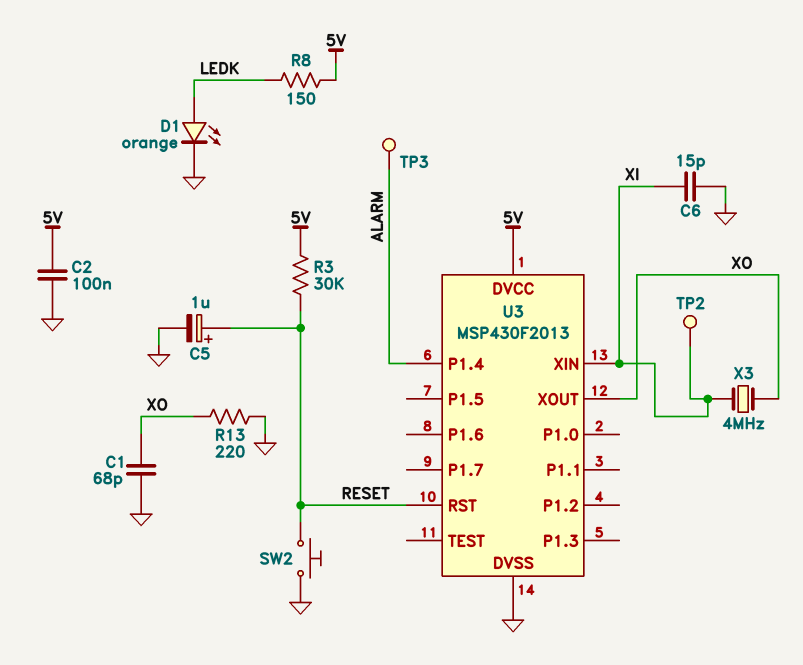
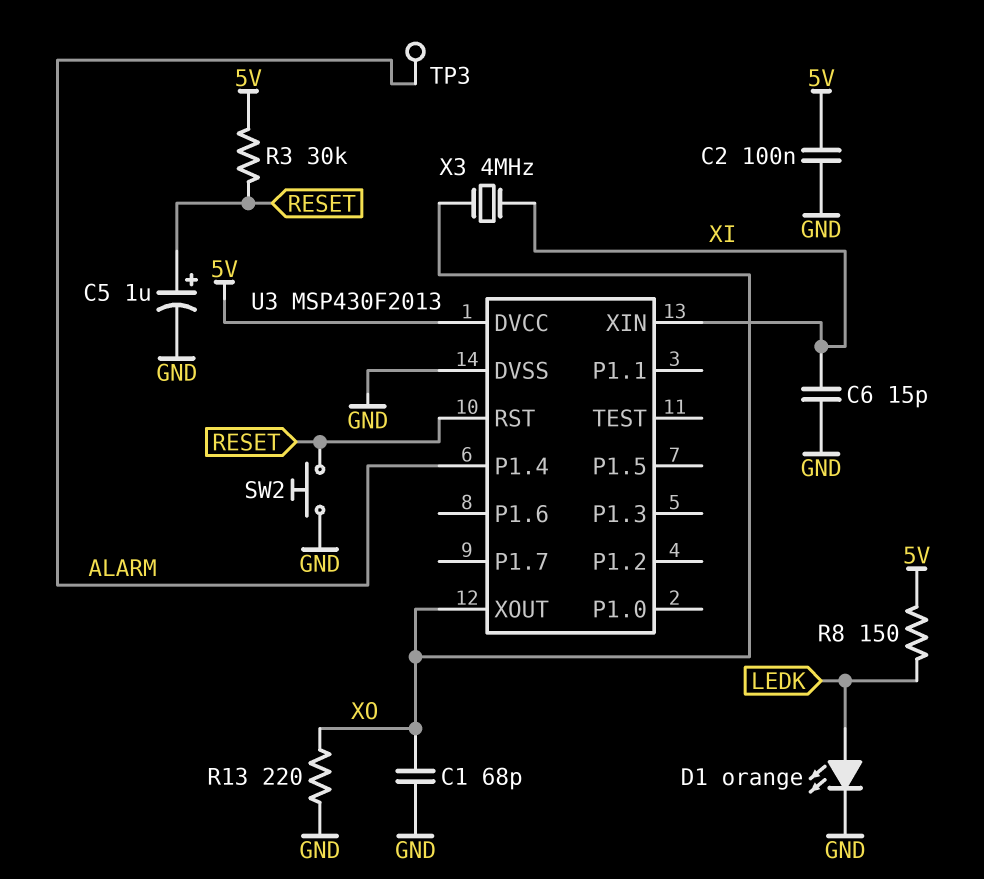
TP2: test point (XI) -> none

